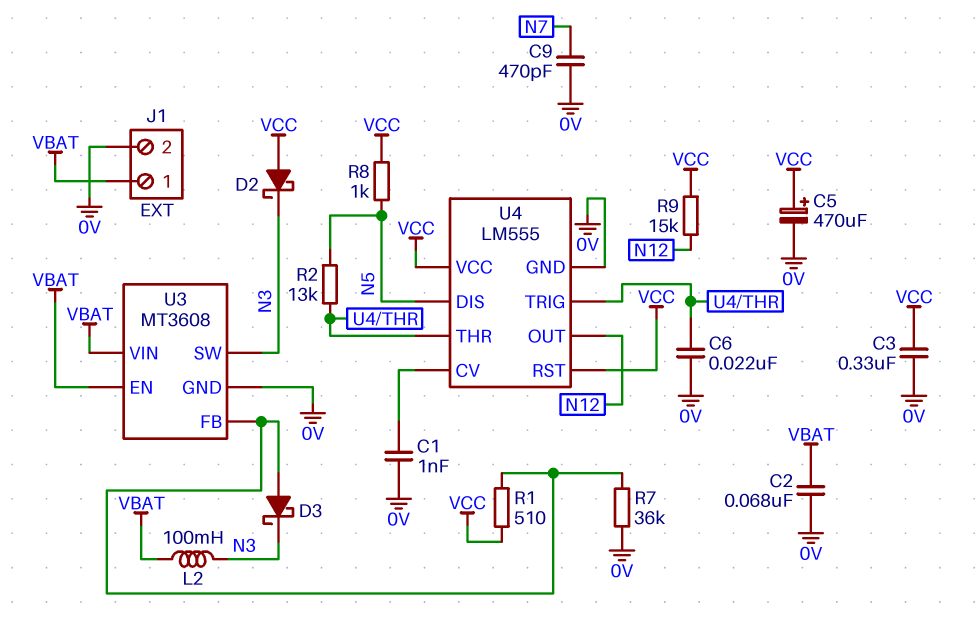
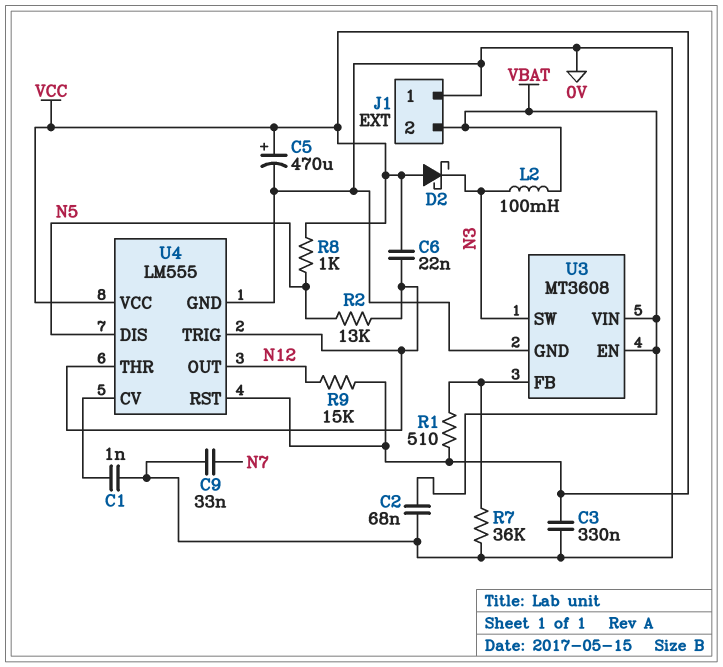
C6: 22nF (0V, U4/THR) -> 22nF (U4/THR, VCC)
C9: 470pF (0V, N7) -> 33nF (0V, N7)
D3: schottky (A U3/FB, K N3) -> none
J1 pin 1: VBAT -> 0V
J1 pin 2: 0V -> VBAT

